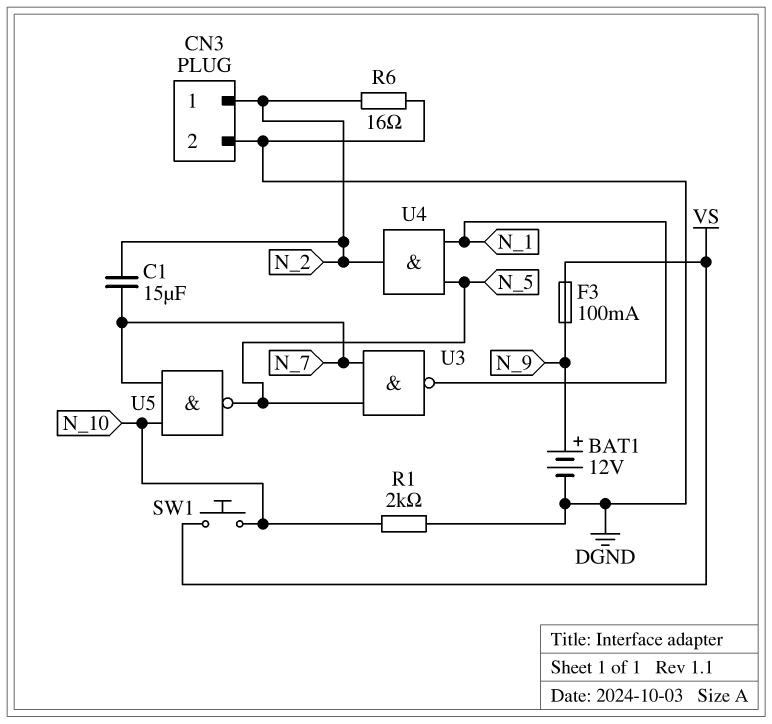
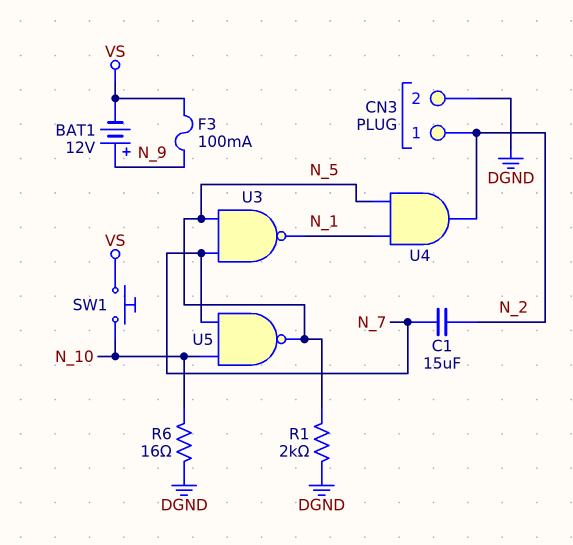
BAT1: 12V (plus N_9, minus DGND) -> 12V (plus N_9, minus VS)
R1: 2k (DGND, N_10) -> 2k (DGND, N_5)
R6: 16 (DGND, N_2) -> 16 (DGND, N_10)

